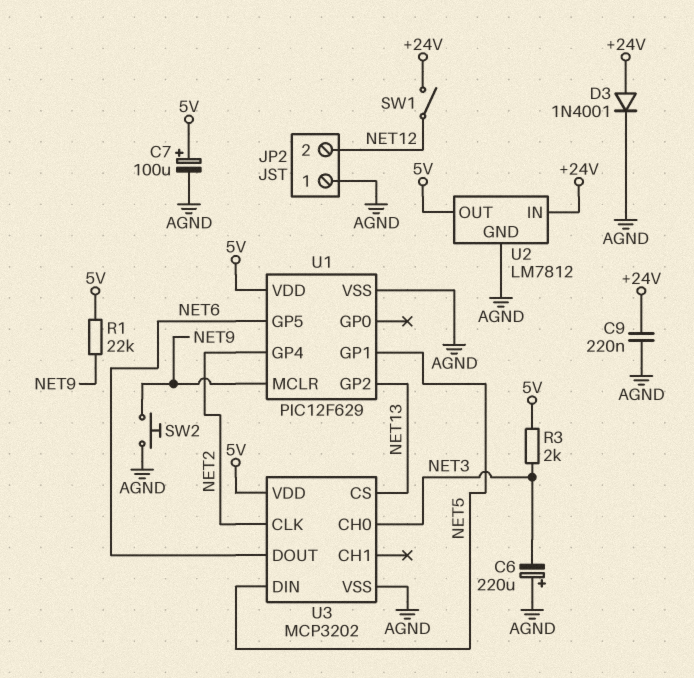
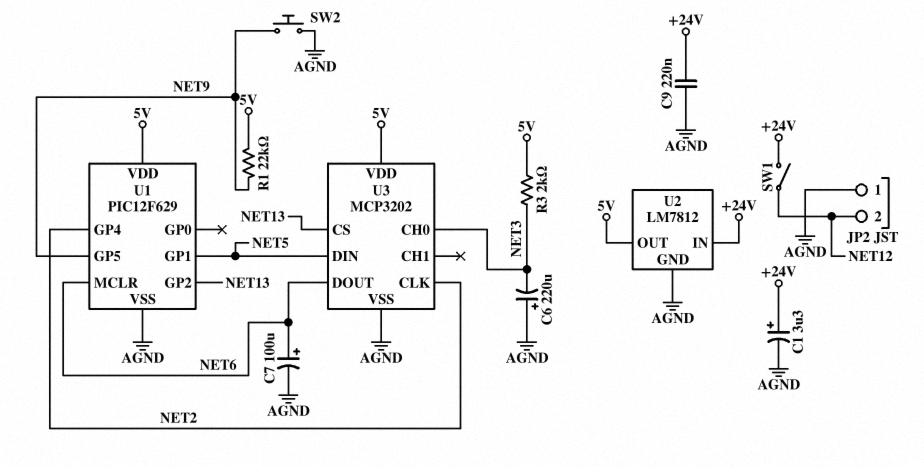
C1: none -> 3.3uF (plus +24V, minus AGND)
C7: 100uF (plus 5V, minus AGND) -> 100uF (plus NET6, minus AGND)
D3: diode 1N4001 (A +24V, K AGND) -> none
U1 pin GP5: NET6 -> NET9
U1 pin MCLR: NET9 -> NET6

